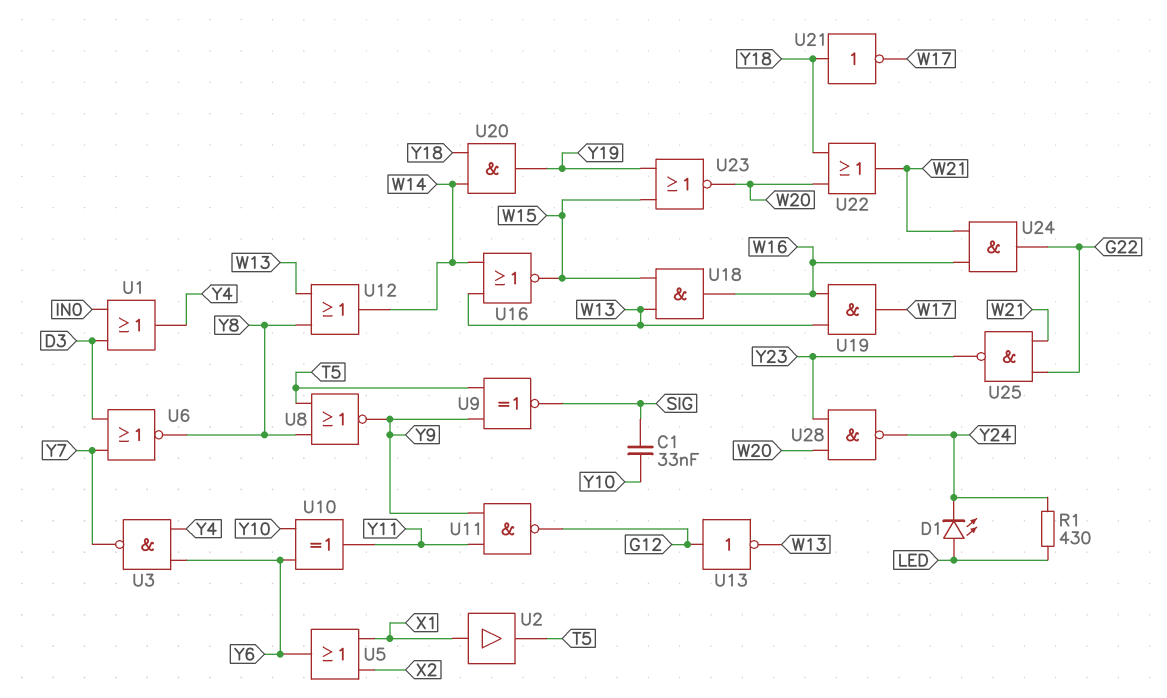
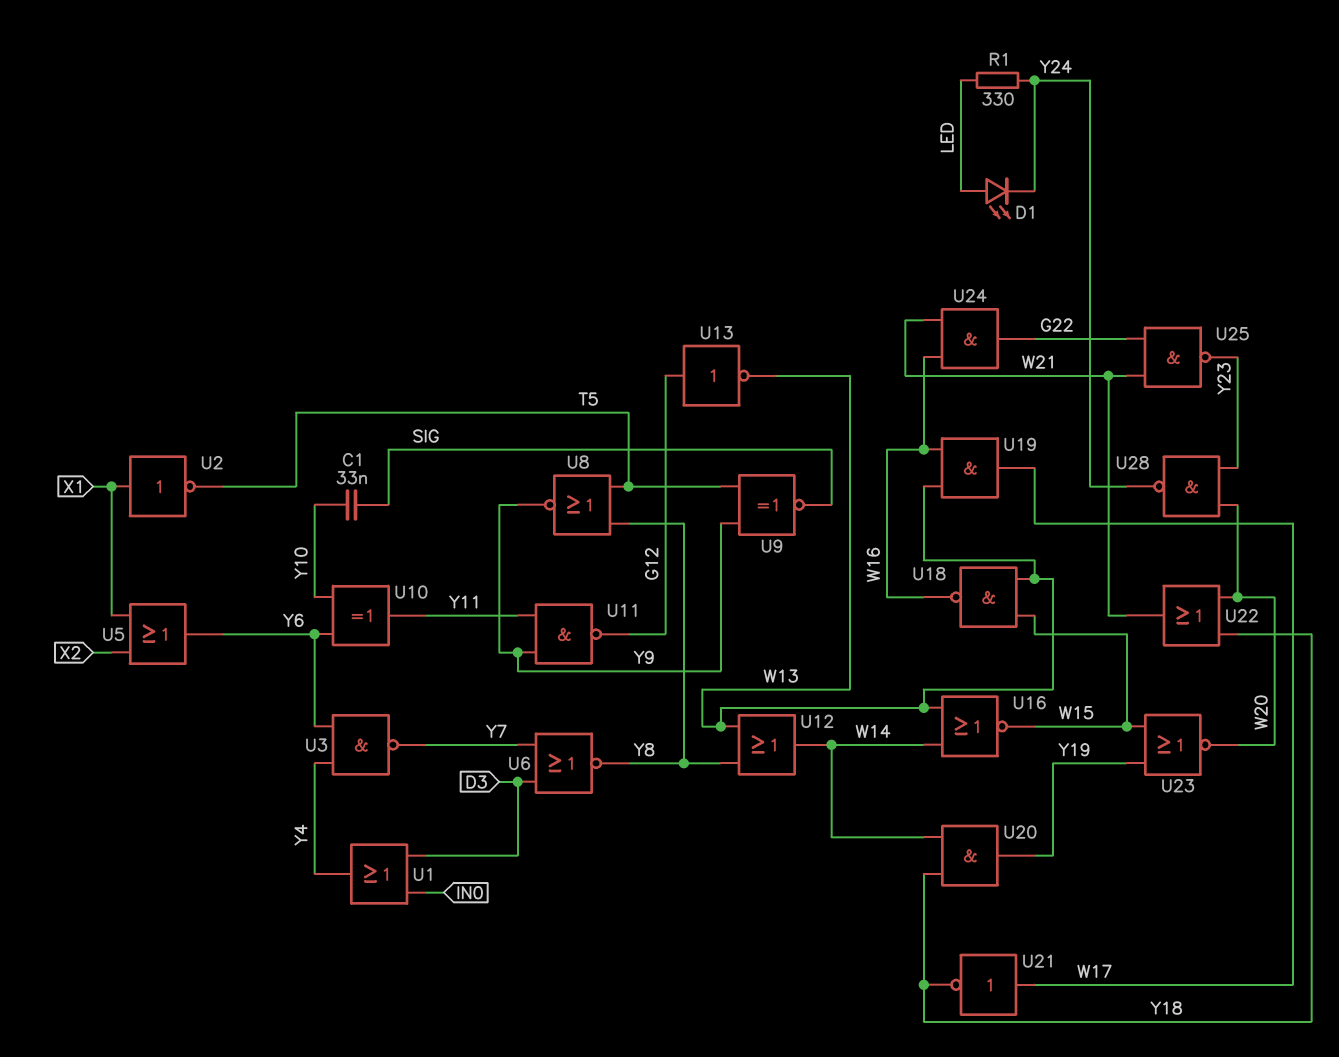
R1: 430 (LED, Y24) -> 330 (LED, Y24)
U2: buffer (in X1, out T5) -> NOT (in X1, out T5)
U18: AND (in W13, in W15, out W16) -> NAND (in W13, in W15, out W16)
U21: NOT (in Y18, out W17) -> NOT (in W17, out Y18)

